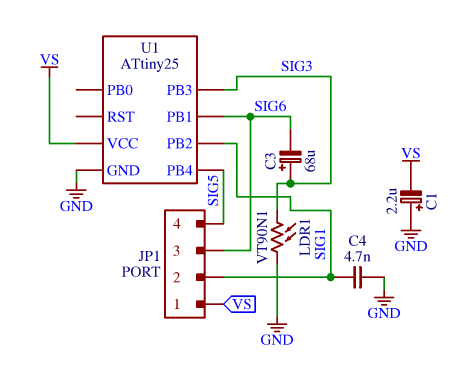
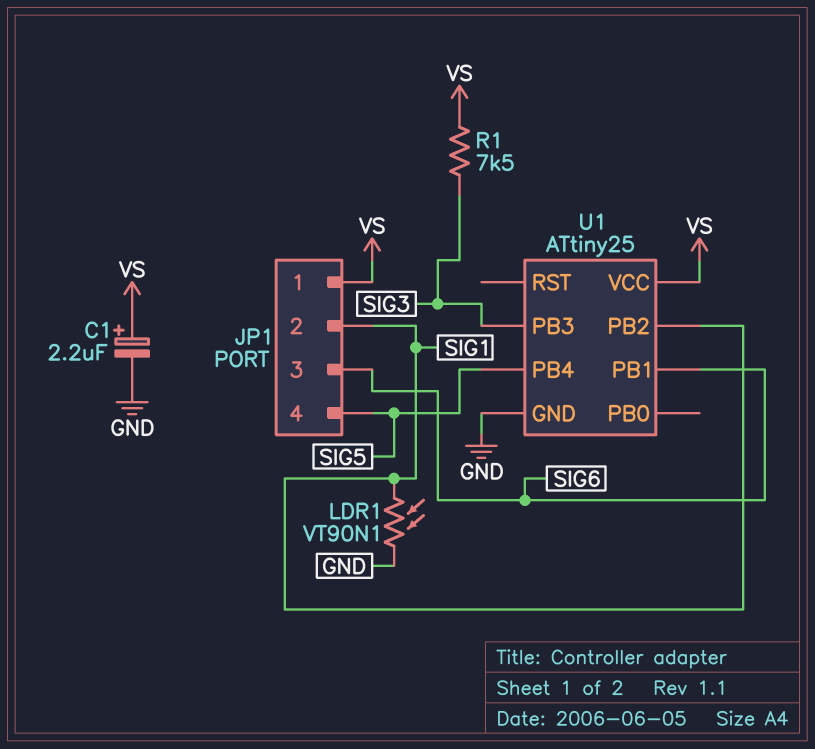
C1: 2.2uF (plus GND, minus VS) -> 2.2uF (plus VS, minus GND)
C3: 68uF (plus SIG3, minus SIG6) -> none
C4: 4.7nF (GND, SIG1) -> none
LDR1: VT90N1 (GND, SIG3) -> VT90N1 (GND, SIG1)
R1: none -> 7.5k (SIG3, VS)

